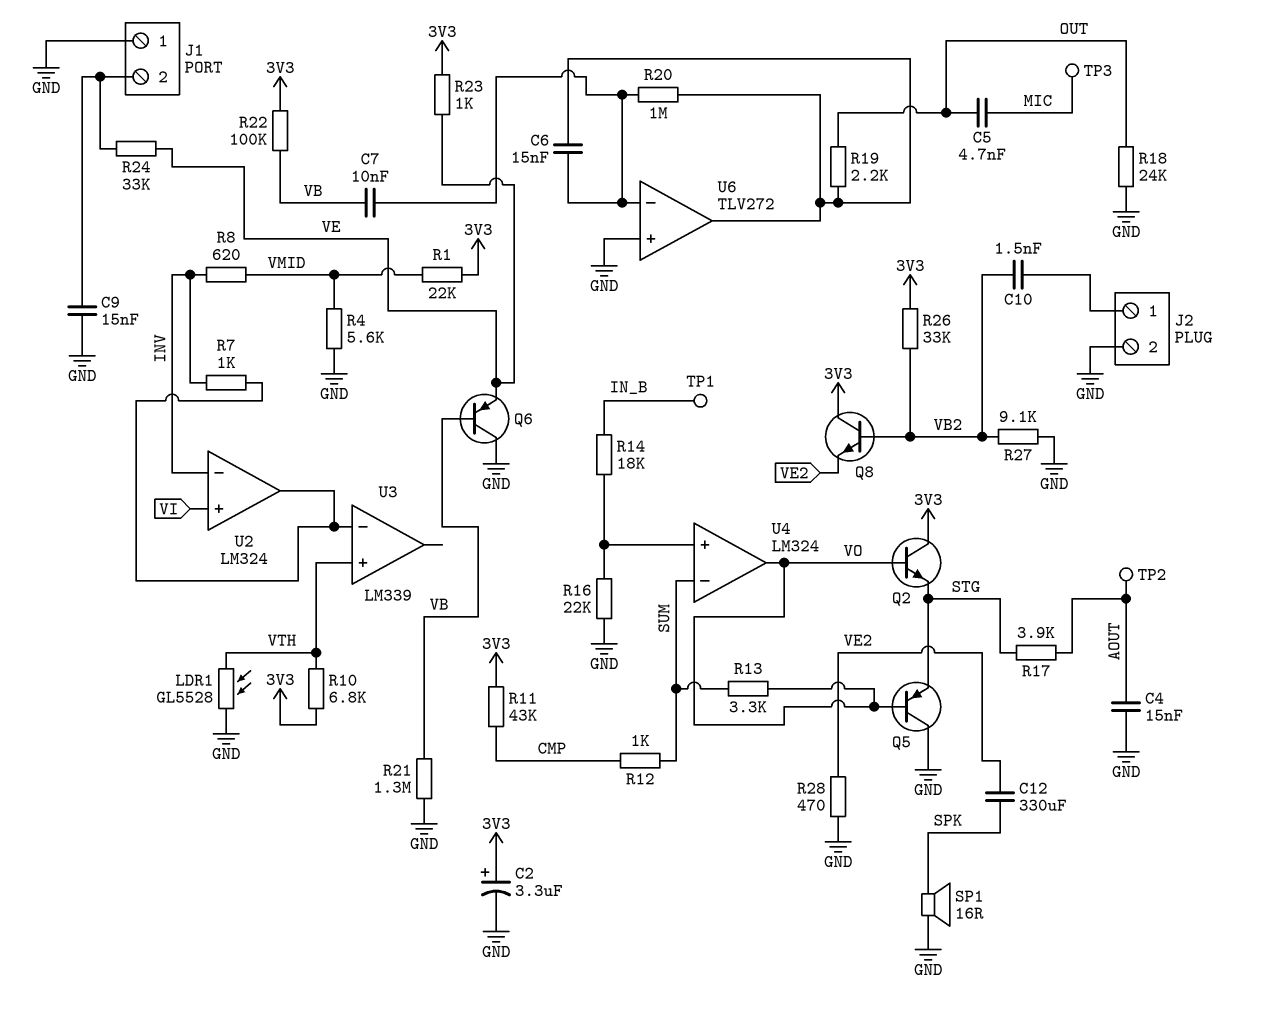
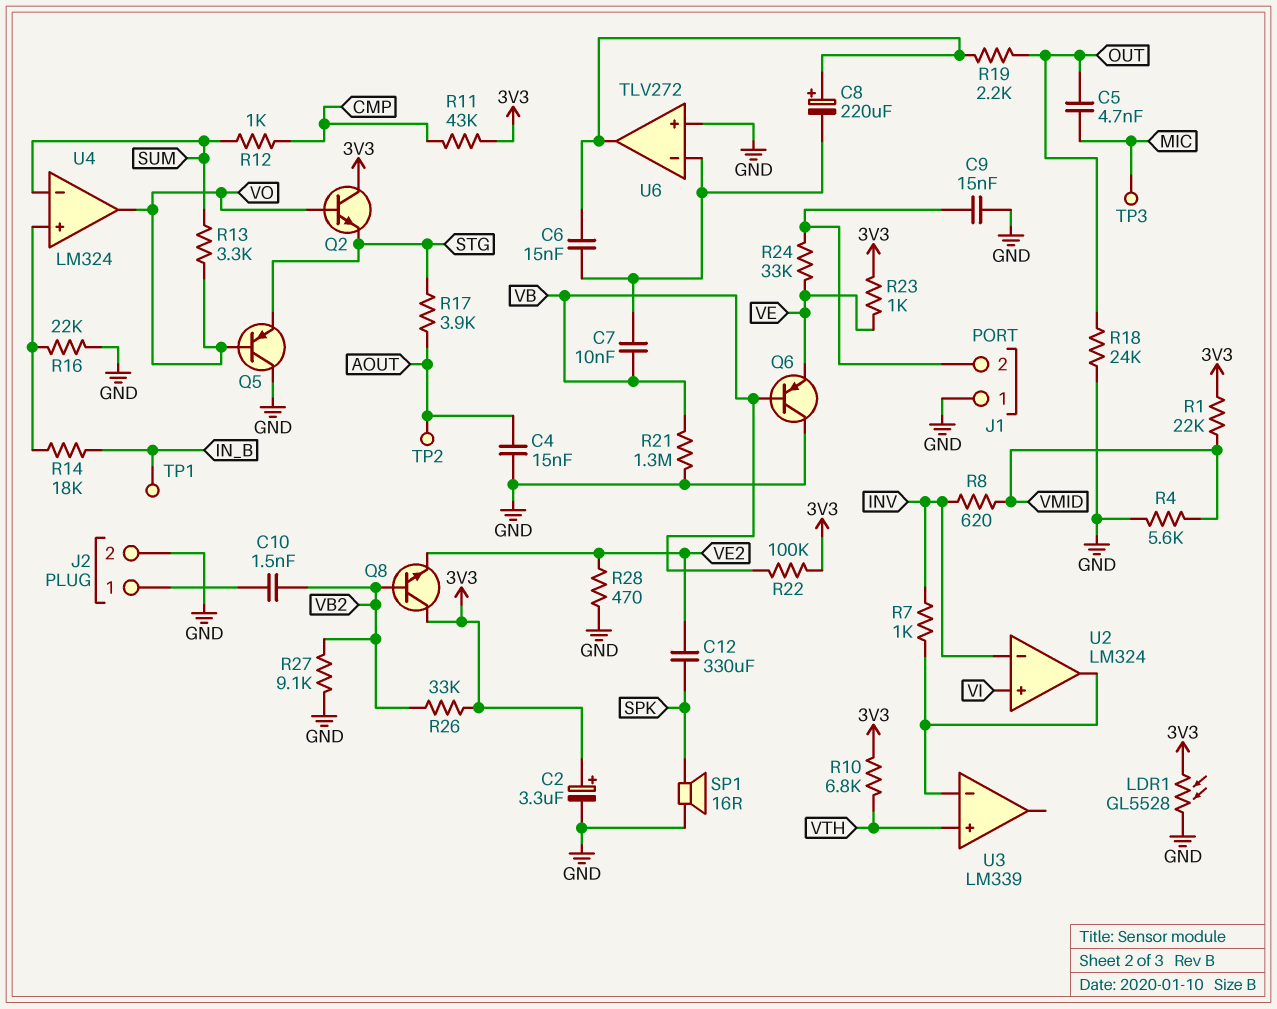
C8: none -> 220uF (plus U6/out, minus U6/in-)
LDR1: GL5528 (GND, VTH) -> GL5528 (3V3, GND)
R20: 1M (U6/in-, U6/out) -> none

